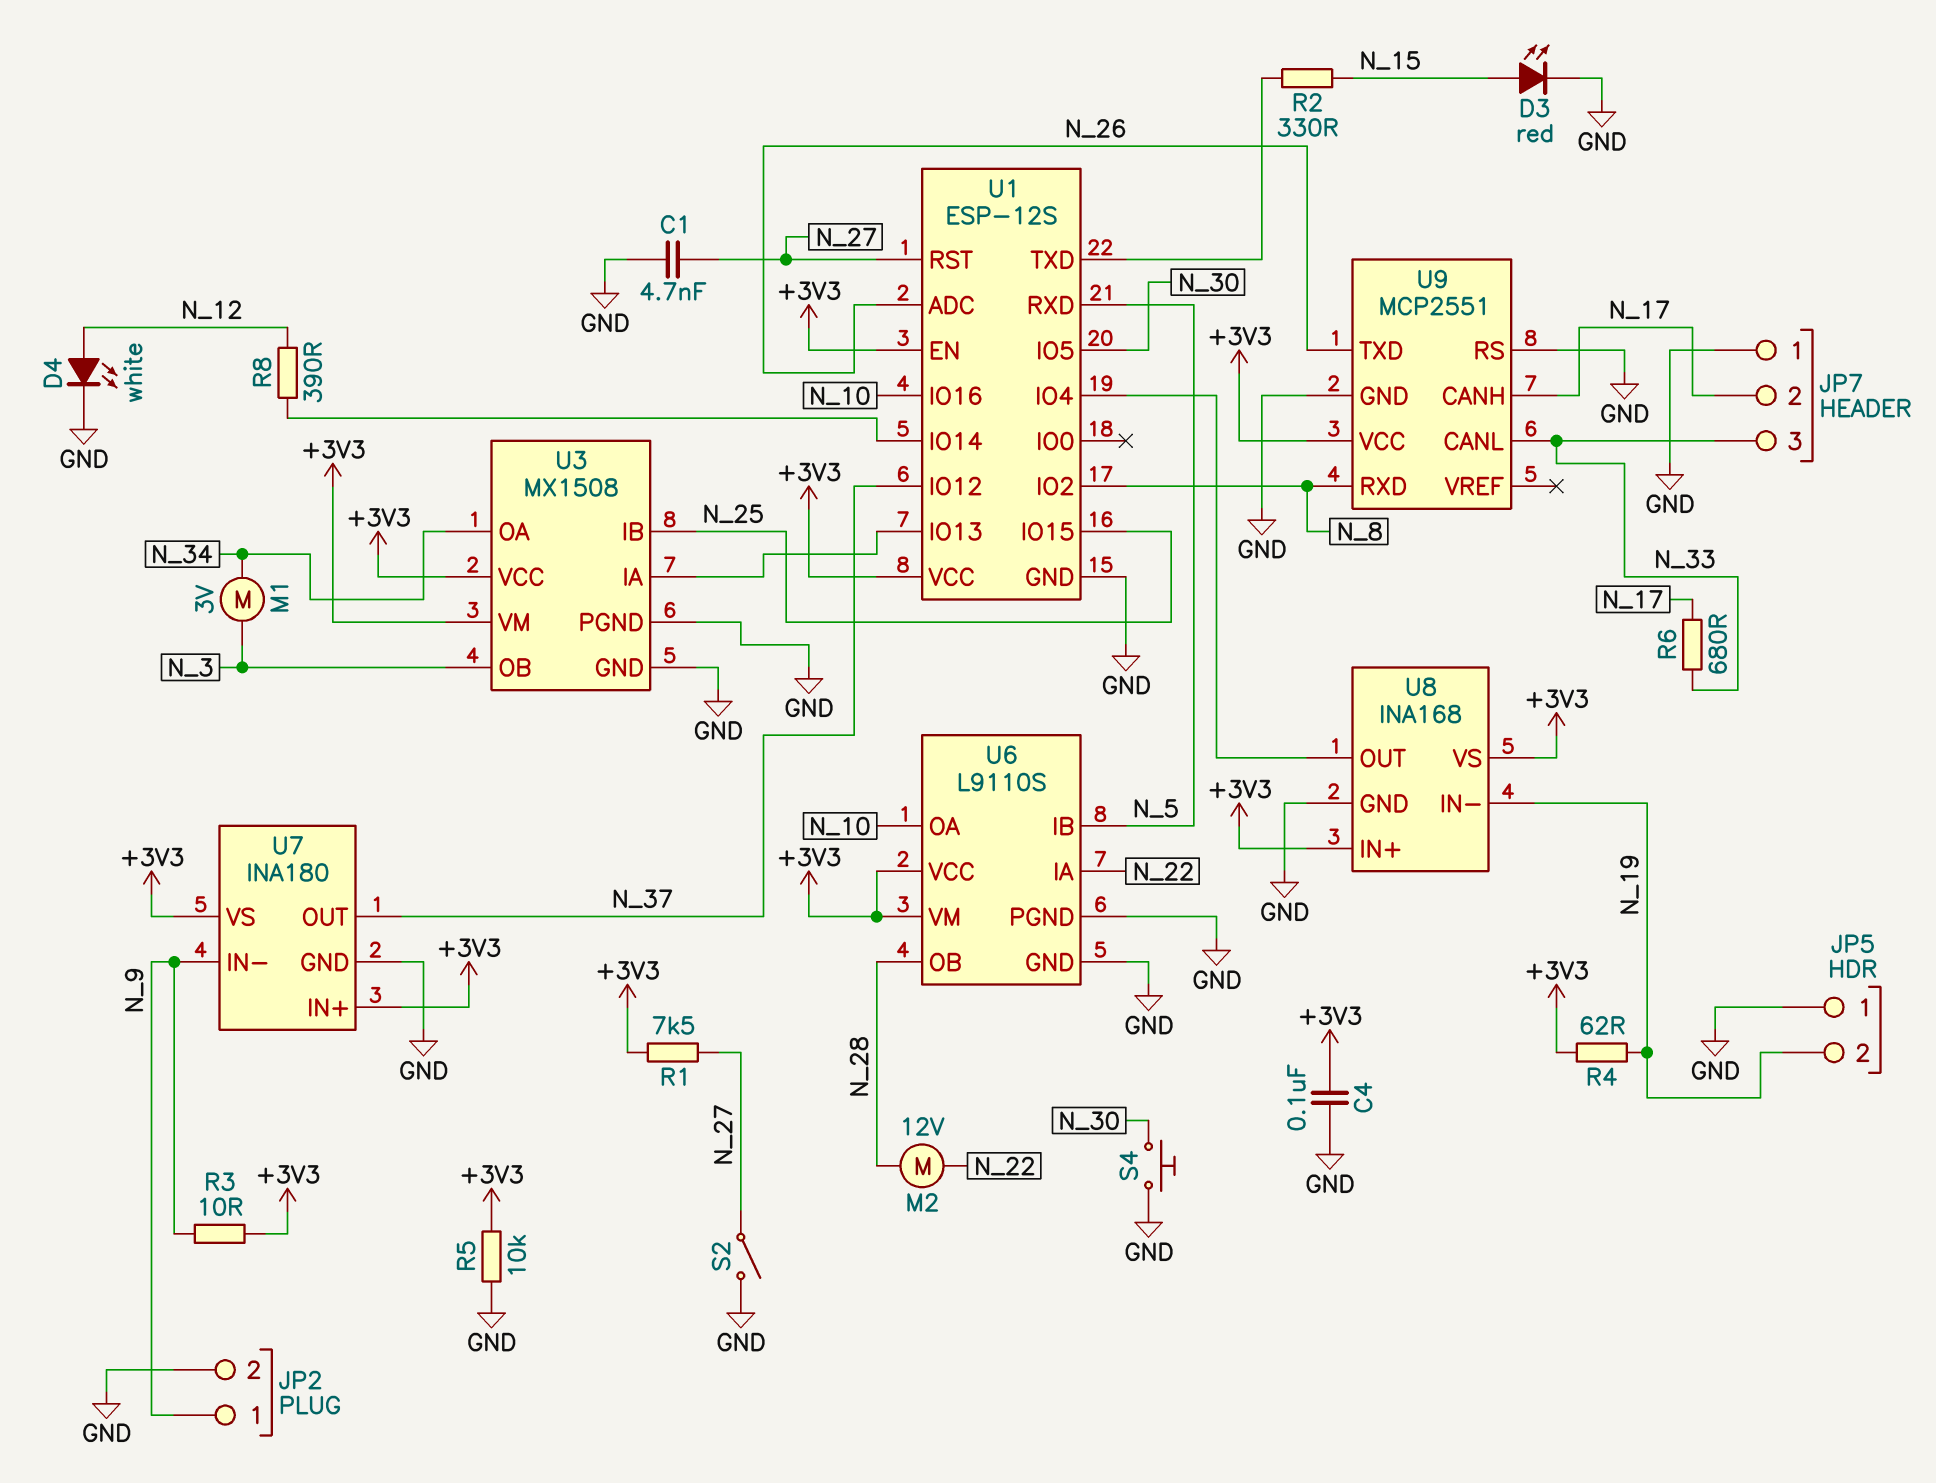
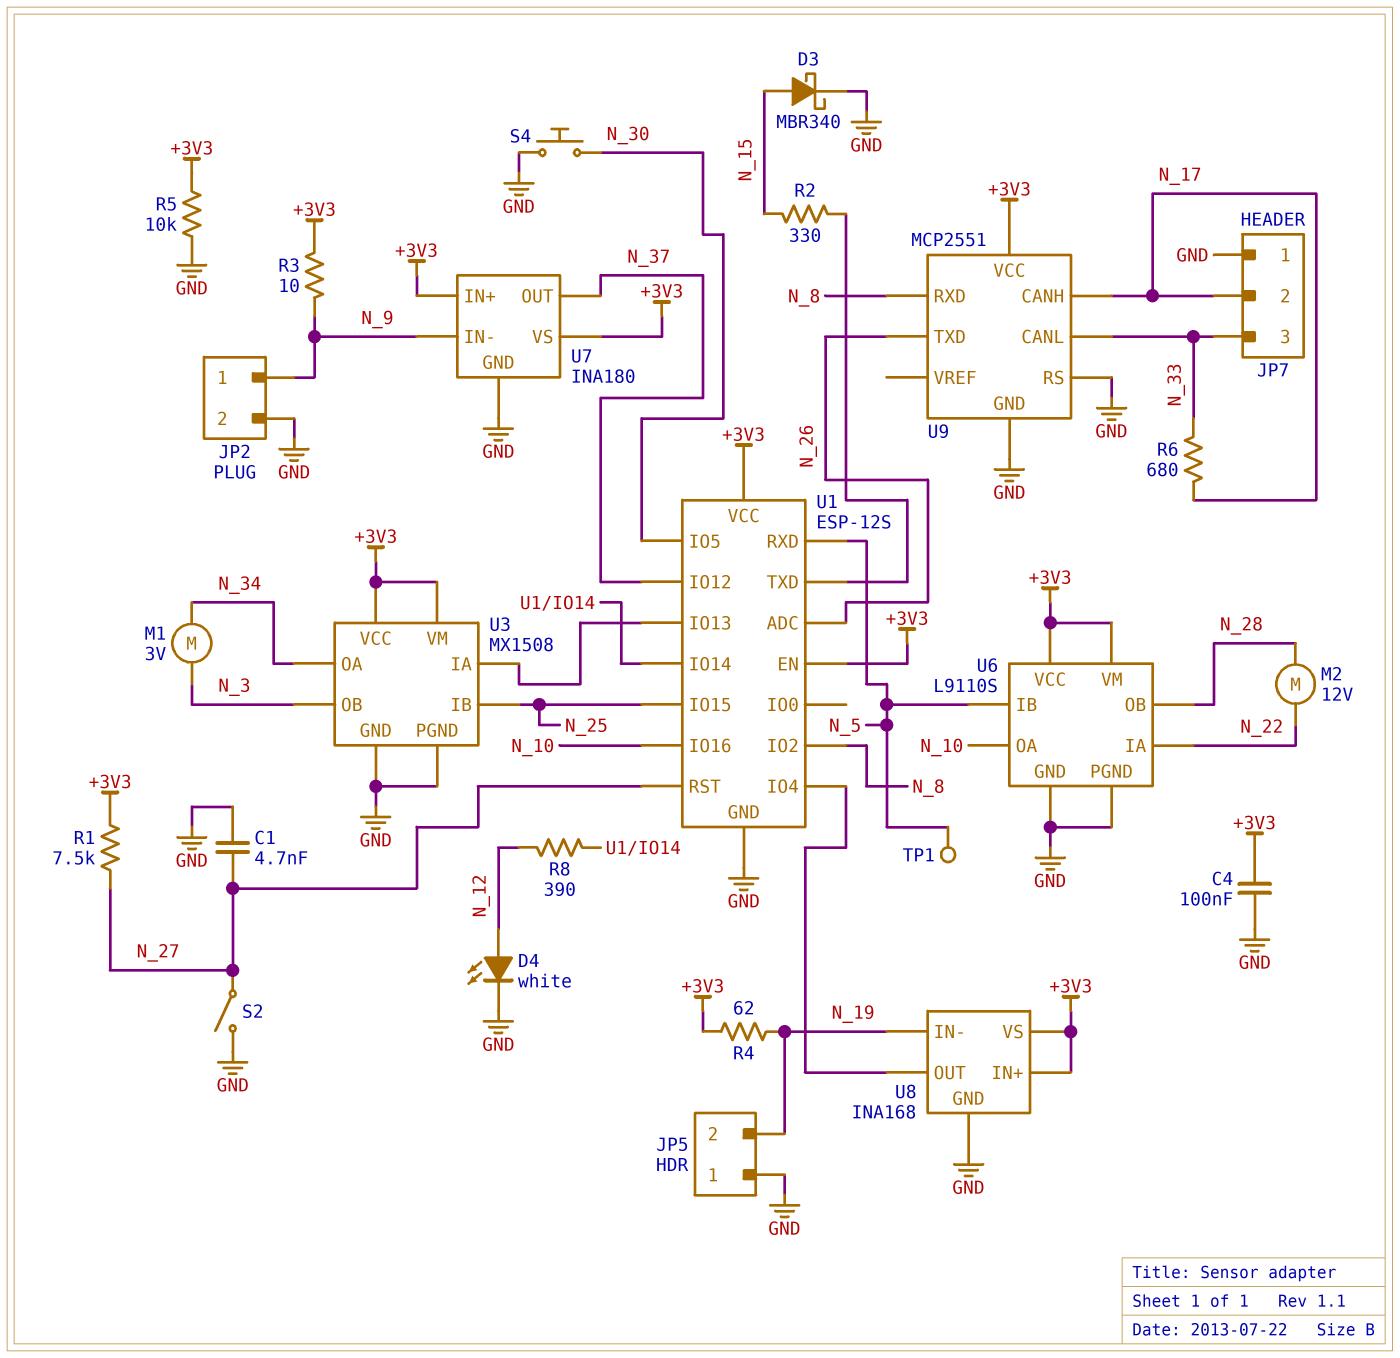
D3: LED red (A N_15, K GND) -> schottky MBR340 (A N_15, K GND)
TP1: none -> test point (N_5)

